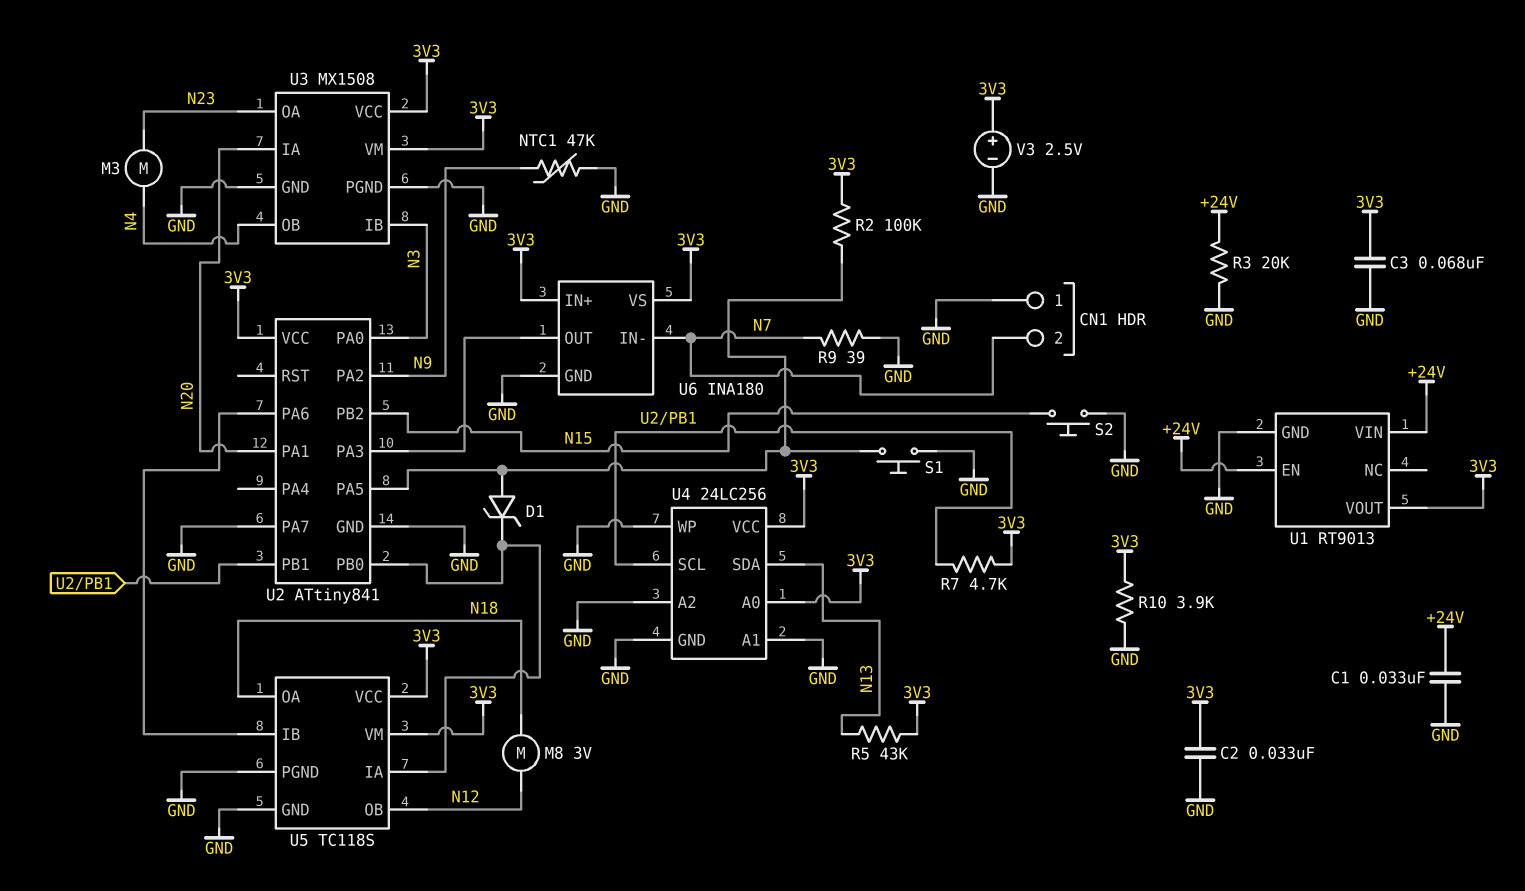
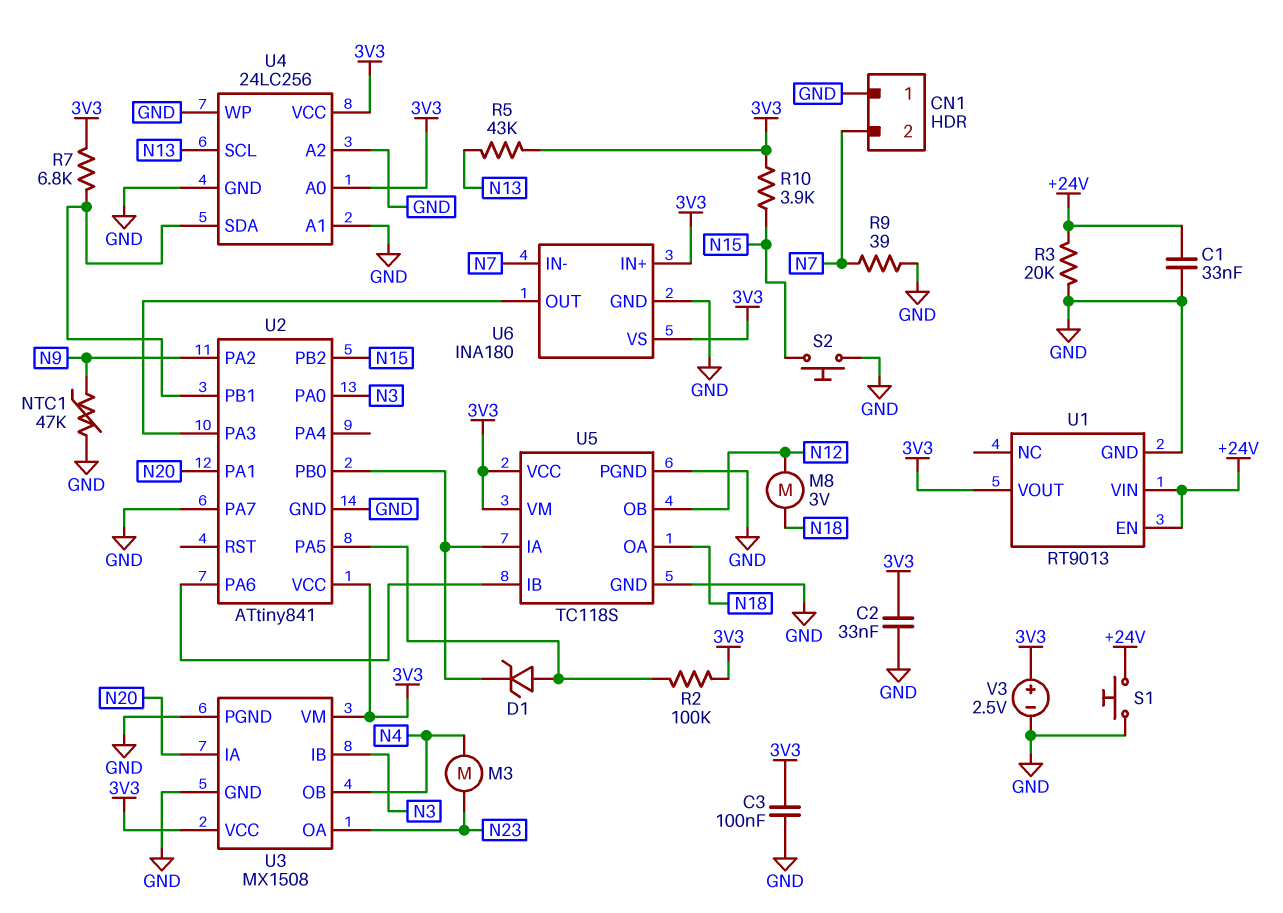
C3: 68nF (3V3, GND) -> 100nF (3V3, GND)
R7: 4.7k (3V3, U2/PB1) -> 6.8k (3V3, U2/PB1)
R10: 3.9k (3V3, GND) -> 3.9k (3V3, N15)
S1: button (GND, U2/PA5) -> button (+24V, GND)
U4 pin SCL: U2/PB1 -> N13
U4 pin SDA: N13 -> U2/PB1

